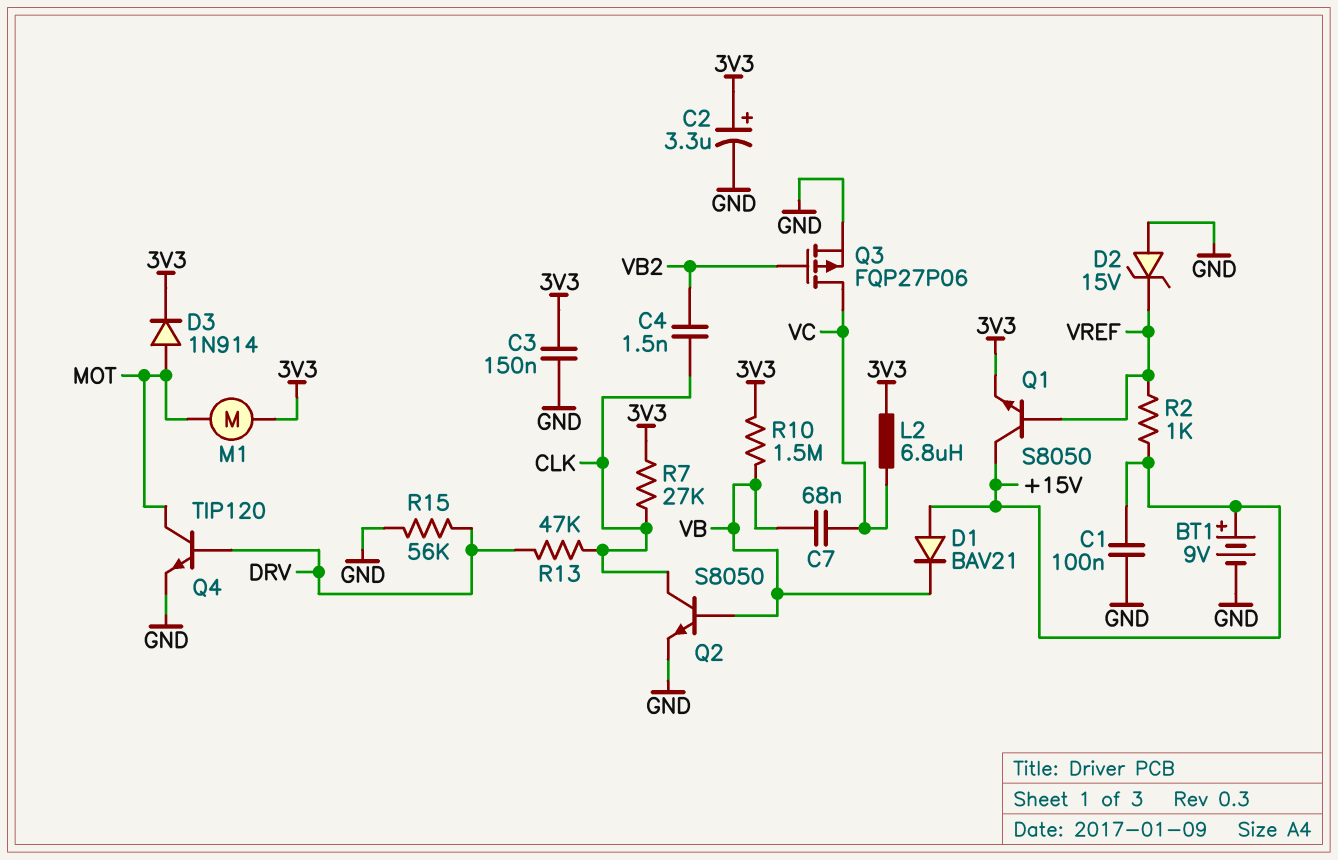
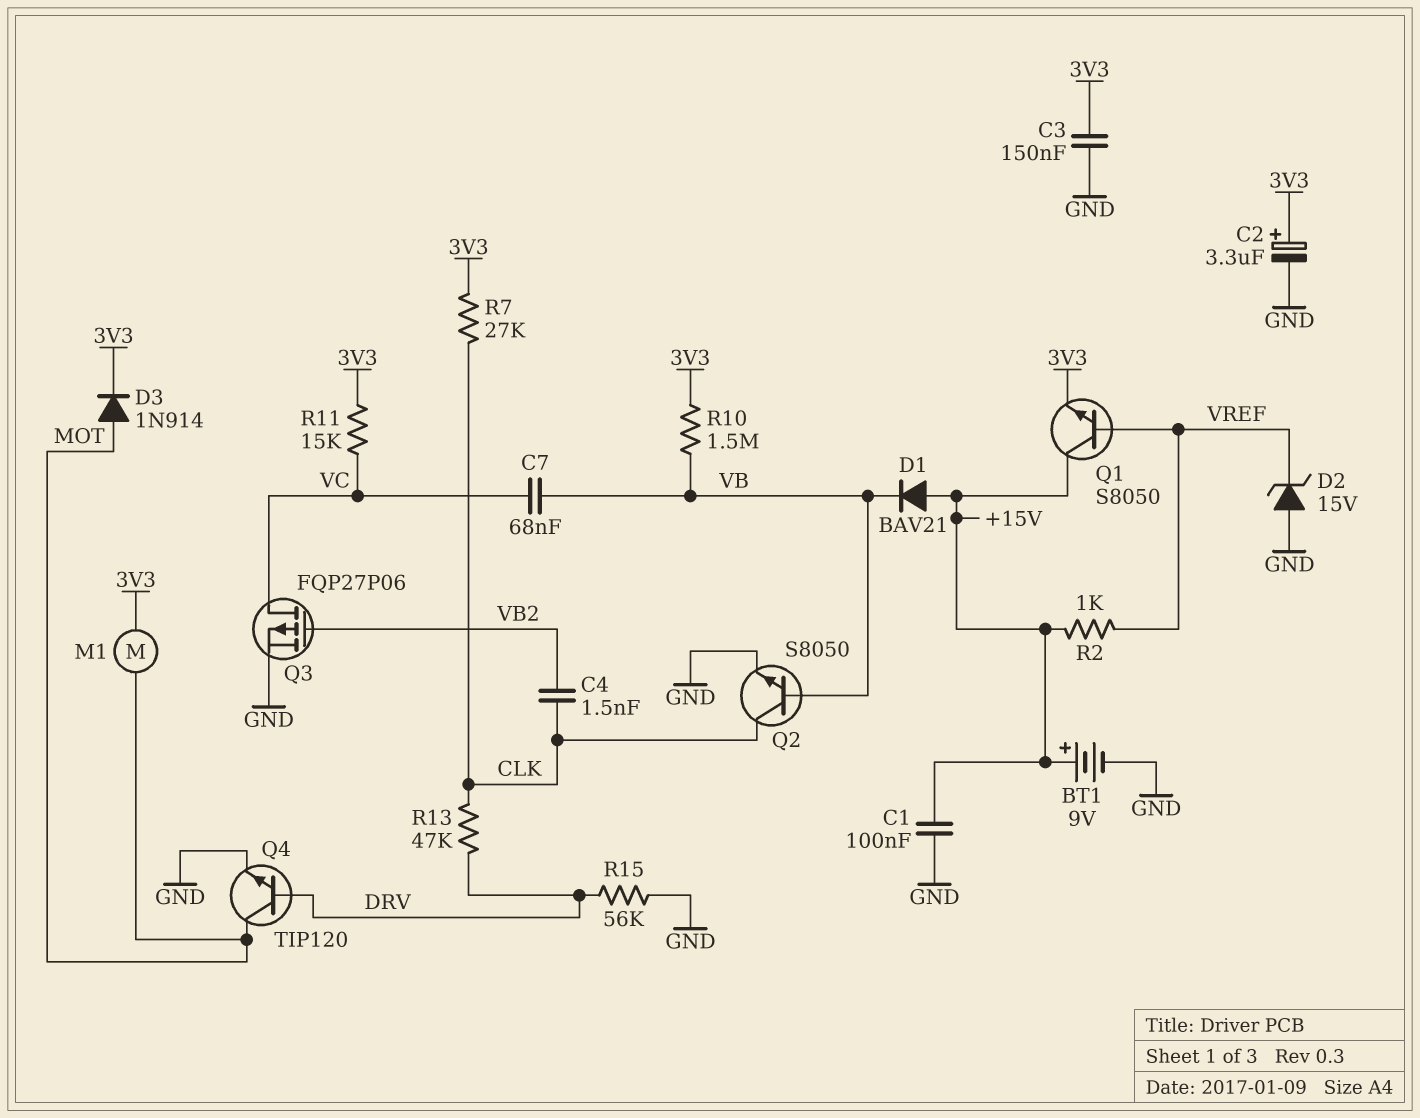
L2: 6.8uH (3V3, VC) -> none
R11: none -> 15k (3V3, VC)

